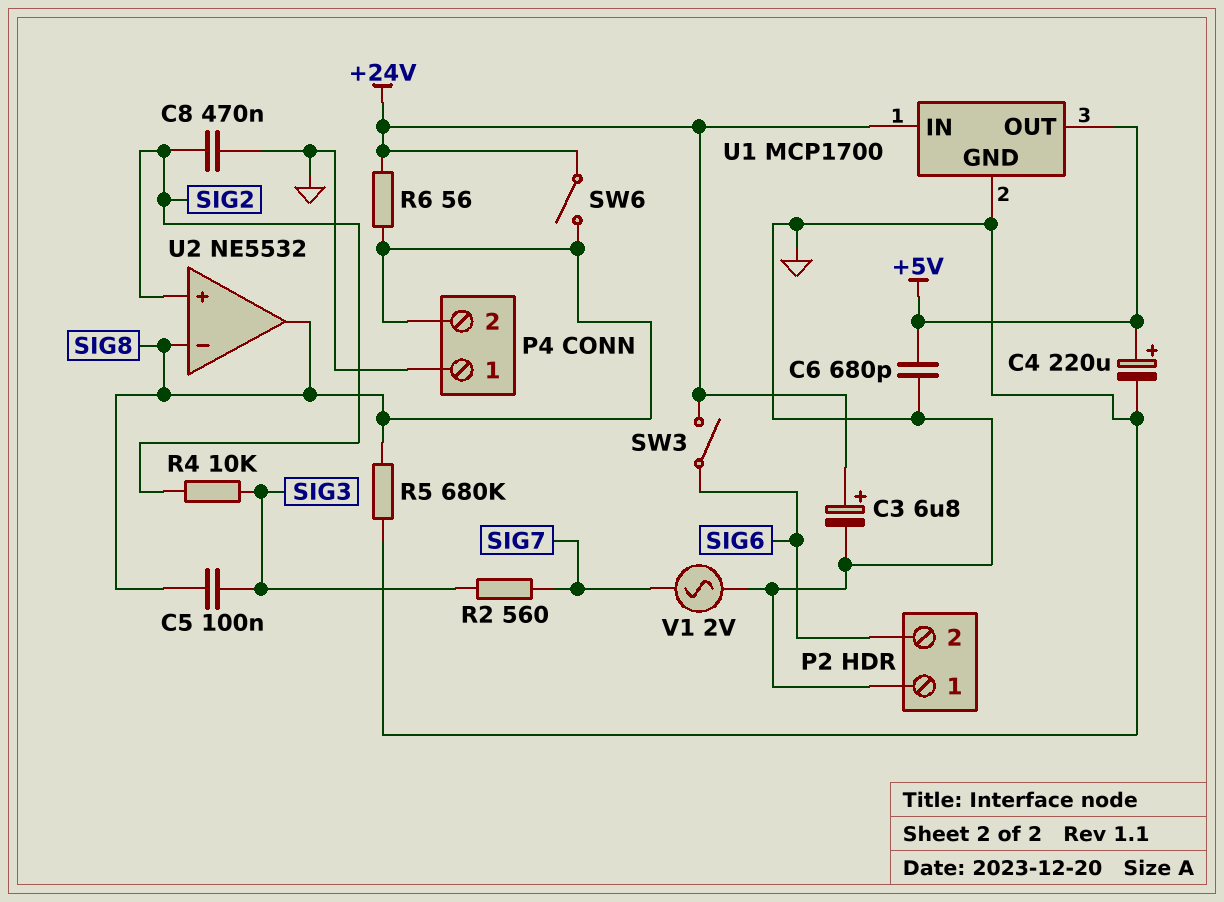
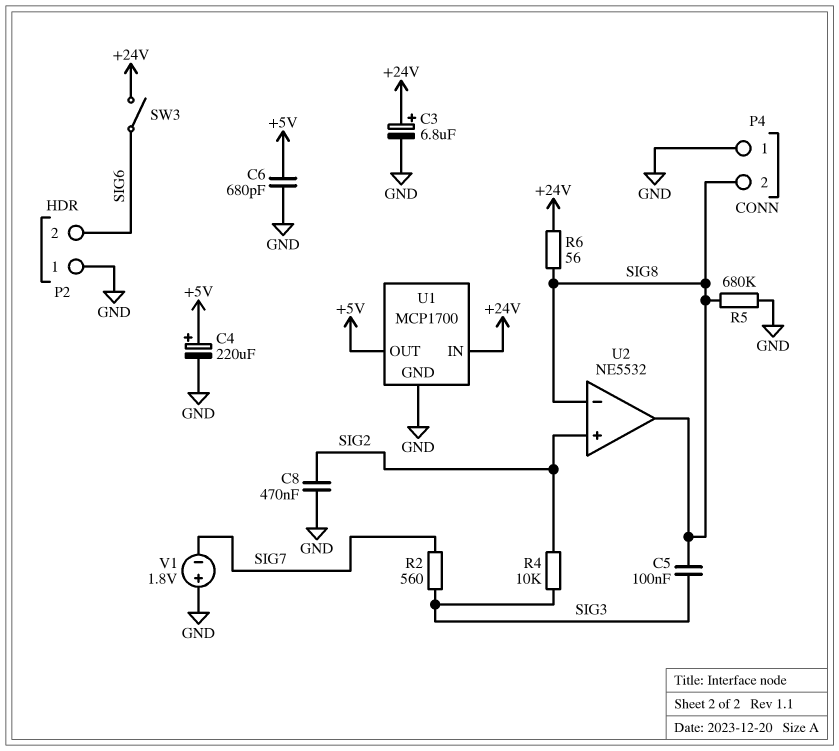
SW6: switch (+24V, SIG8) -> none
V1: AC 2V (GND, SIG7) -> 1.8V (plus GND, minus SIG7)

